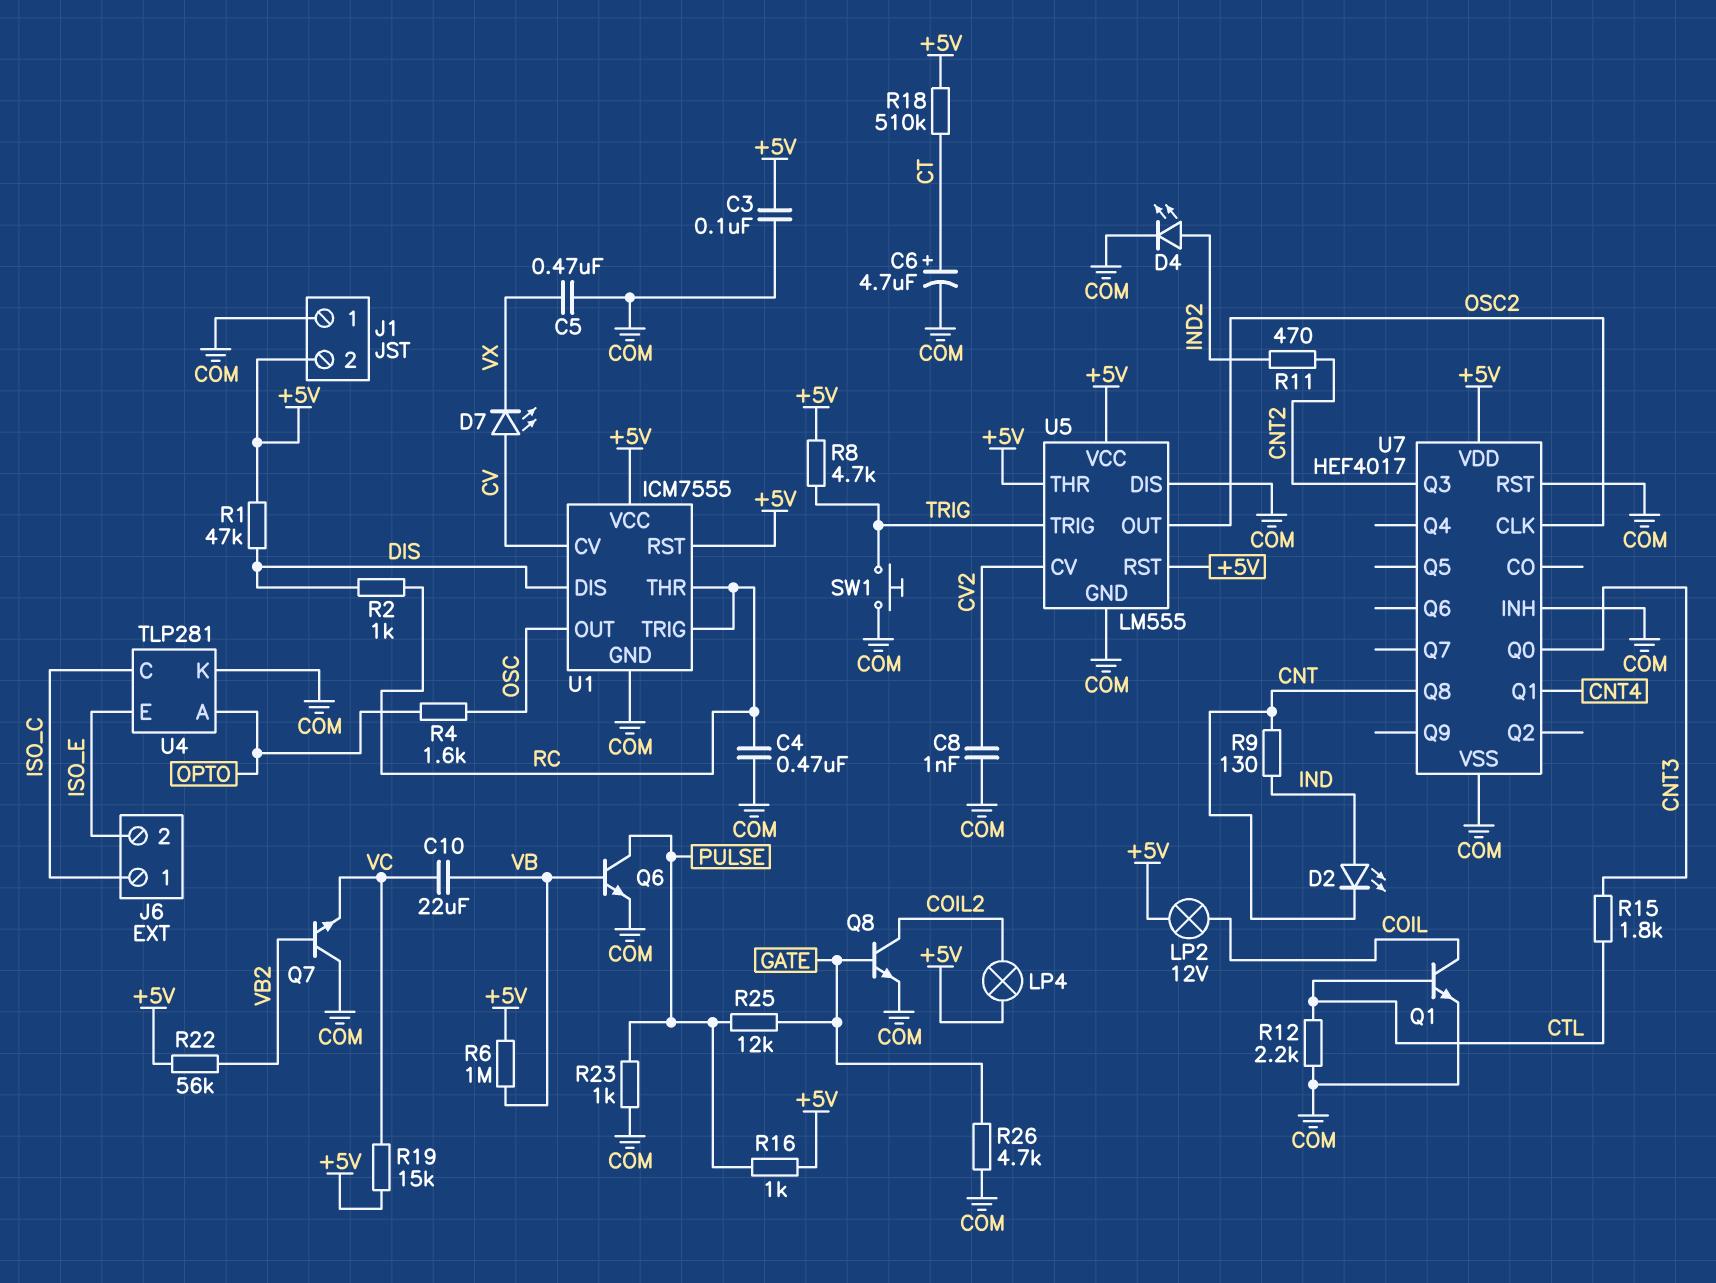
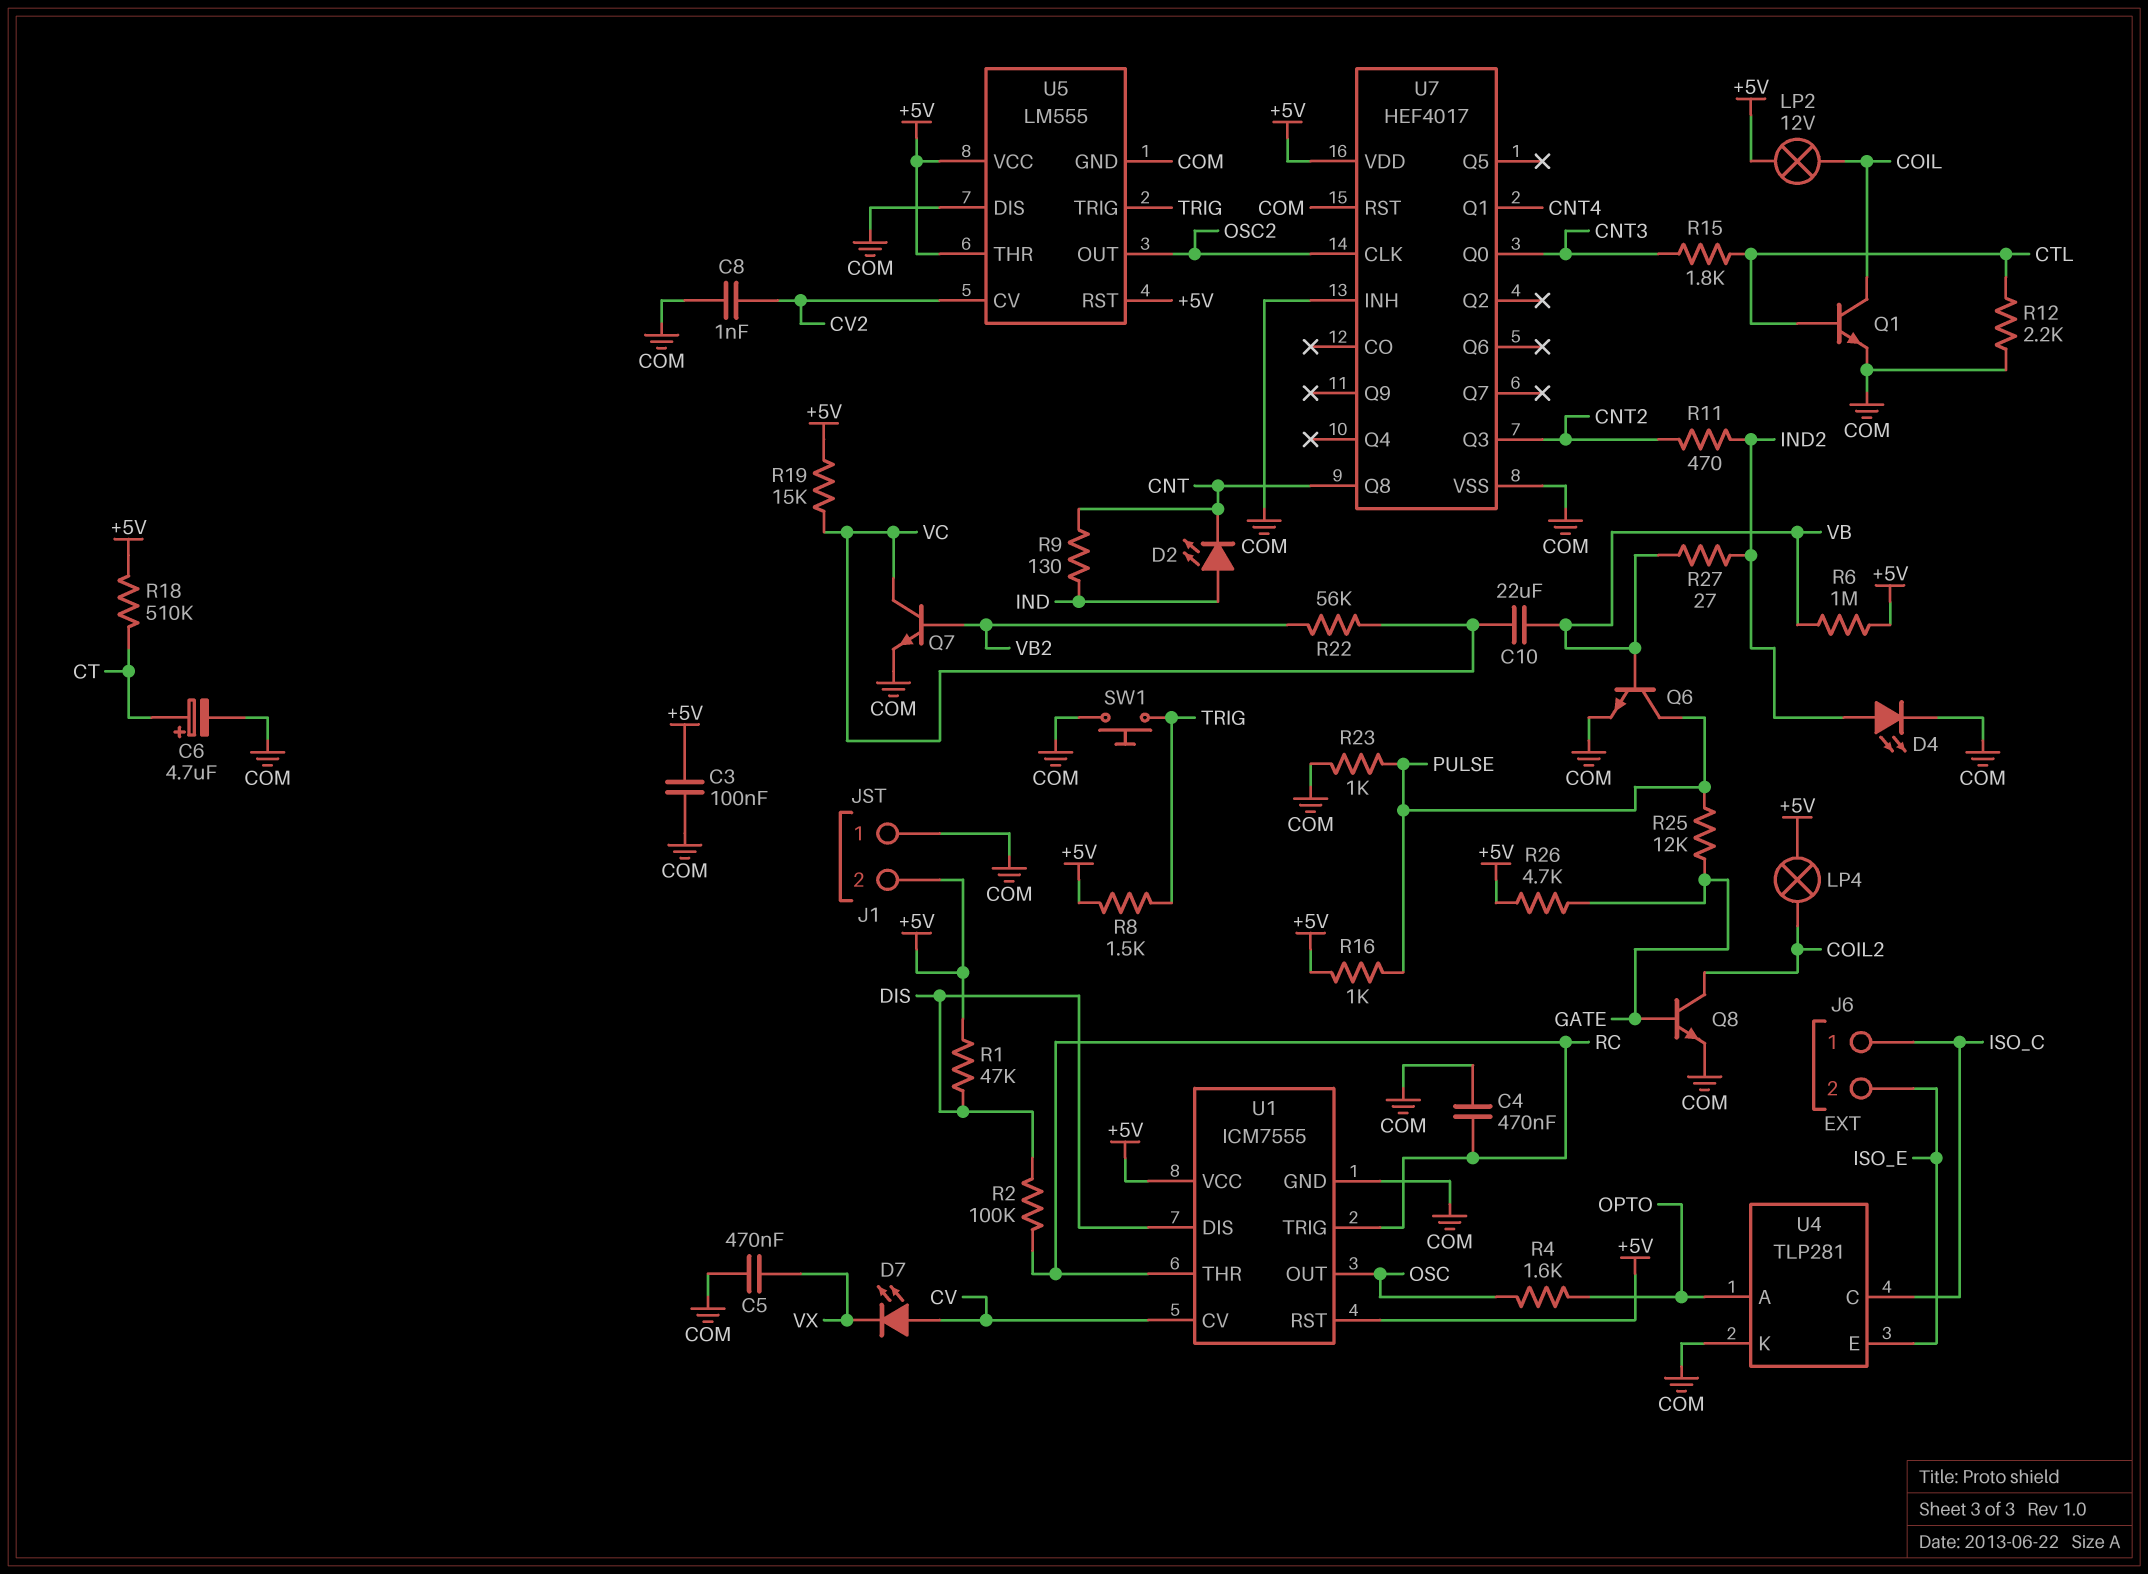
Q7: NPN (B VB2, C COM, E VC) -> NPN (B VB2, C VC, E COM)
R2: 1k (DIS, RC) -> 100k (DIS, RC)
R8: 4.7k (+5V, TRIG) -> 1.5k (+5V, TRIG)
R22: 56k (+5V, VB2) -> 56k (VB2, VC)
R26: 4.7k (COM, GATE) -> 4.7k (+5V, GATE)
R27: none -> 27 (IND2, VB)

